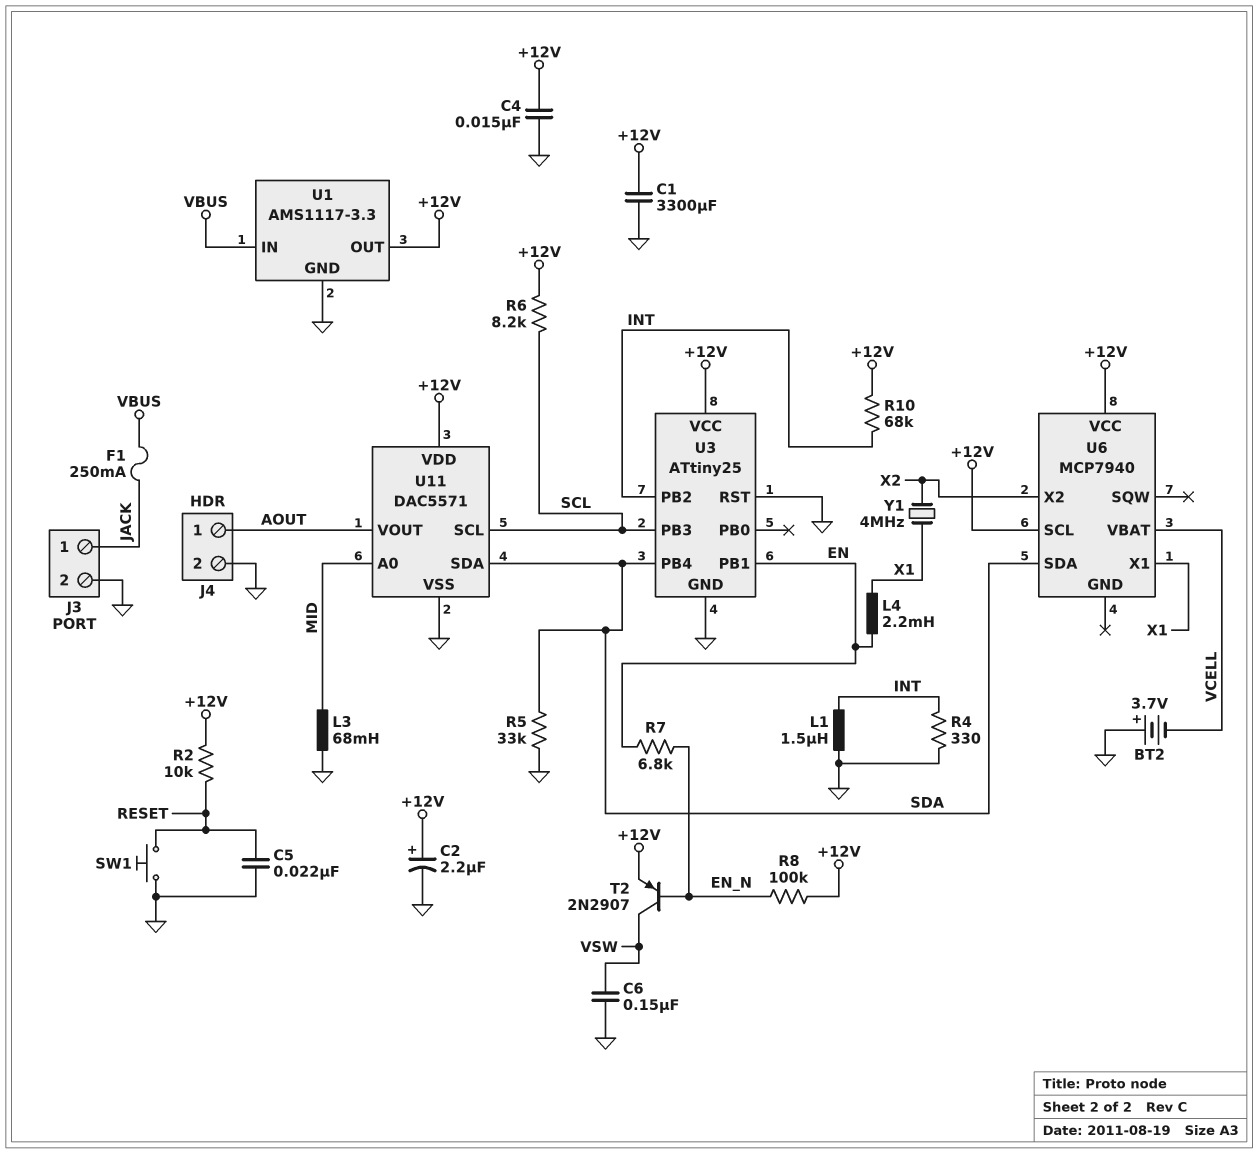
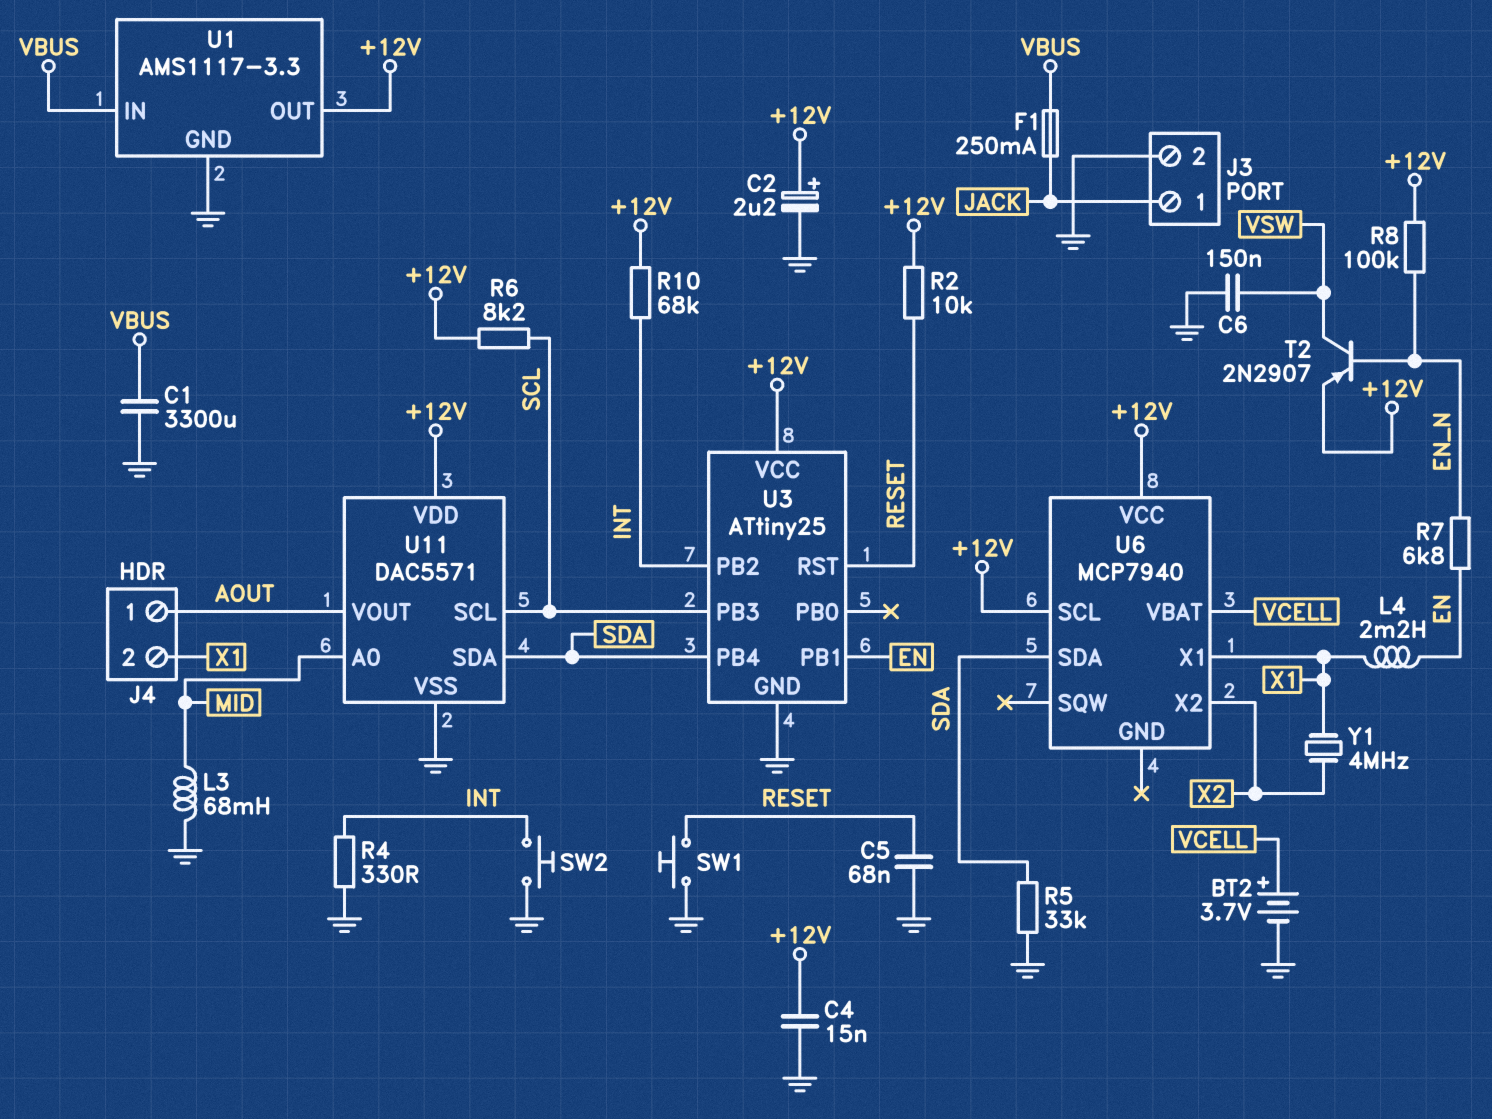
BT2: 3.7V (plus GND, minus VCELL) -> 3.7V (plus VCELL, minus GND)
C1: 3300uF (+12V, GND) -> 3300uF (GND, VBUS)
C5: 22nF (GND, RESET) -> 68nF (GND, RESET)
J4 pin 2: GND -> X1
L1: 1.5uH (GND, INT) -> none
SW2: none -> button (GND, INT)
U3 pin RST: GND -> RESET

